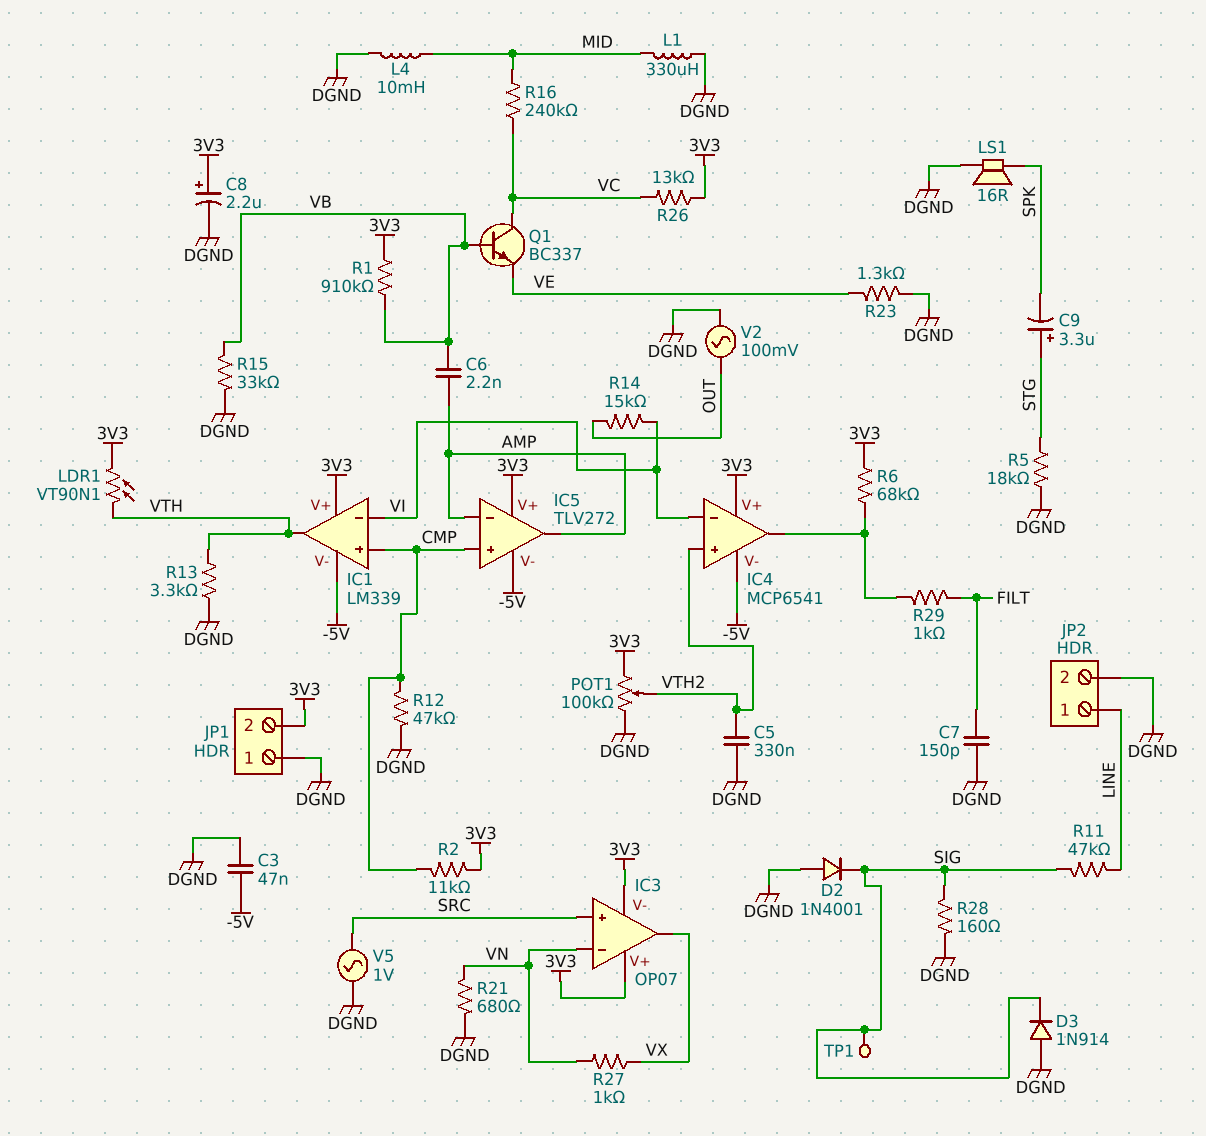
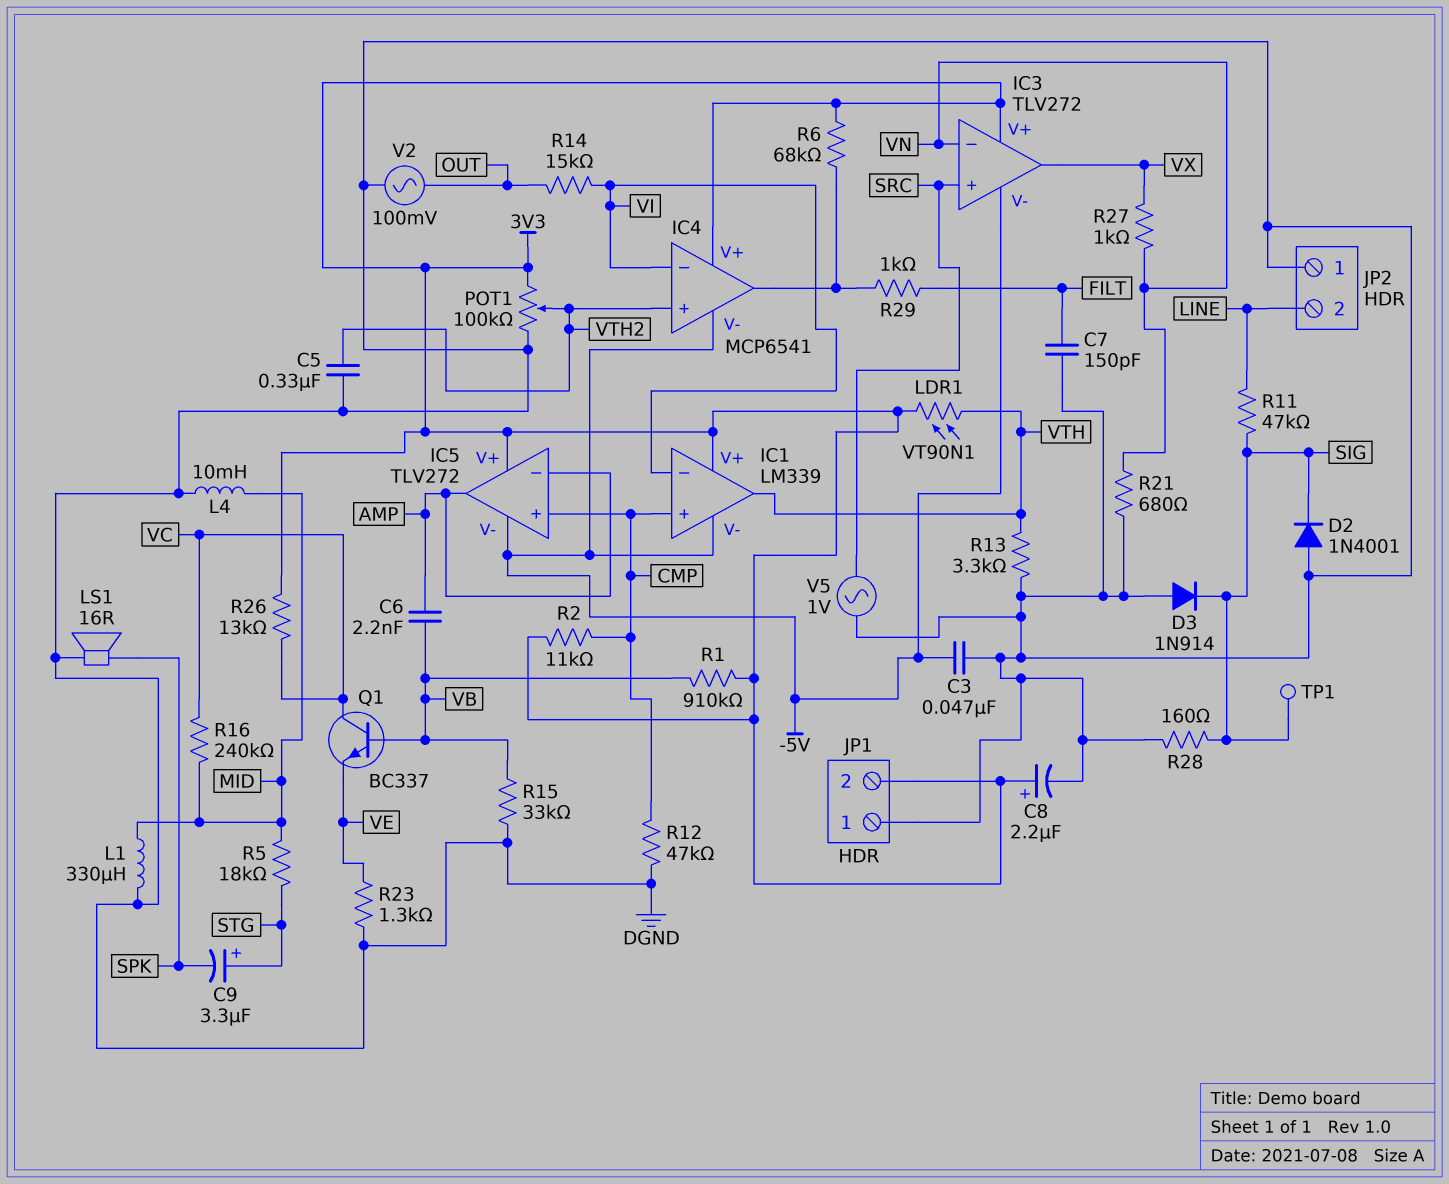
IC3: OP07 -> TLV272
IC3 pin V-: 3V3 -> -5V
JP2 pin 1: LINE -> DGND
JP2 pin 2: DGND -> LINE
R5: 18k (DGND, STG) -> 18k (MID, STG)

